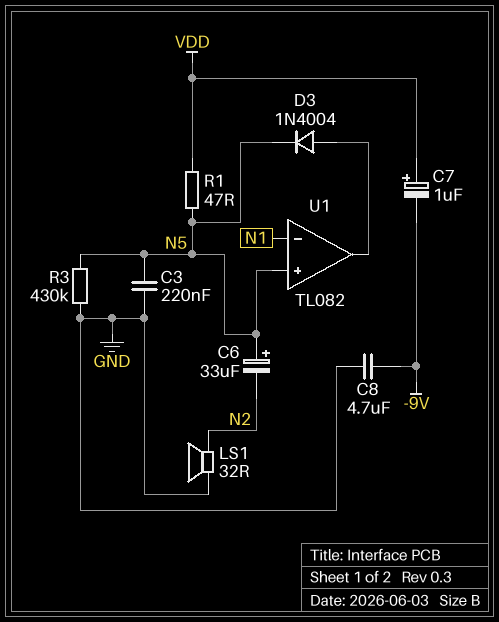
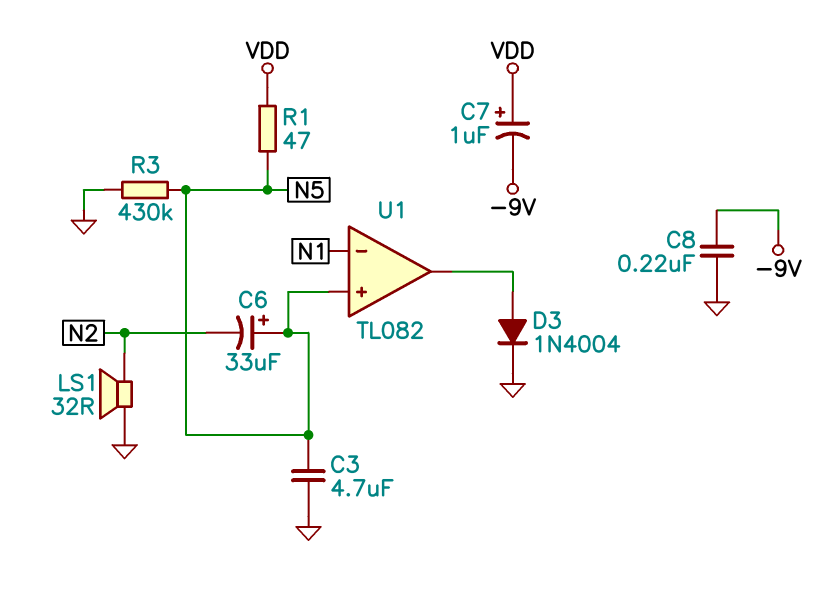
C3: 220nF (GND, N5) -> 4.7uF (GND, N5)
C8: 4.7uF (-9V, GND) -> 220nF (-9V, GND)
D3: diode 1N4004 (A U1/out, K N5) -> diode 1N4004 (A U1/out, K GND)

